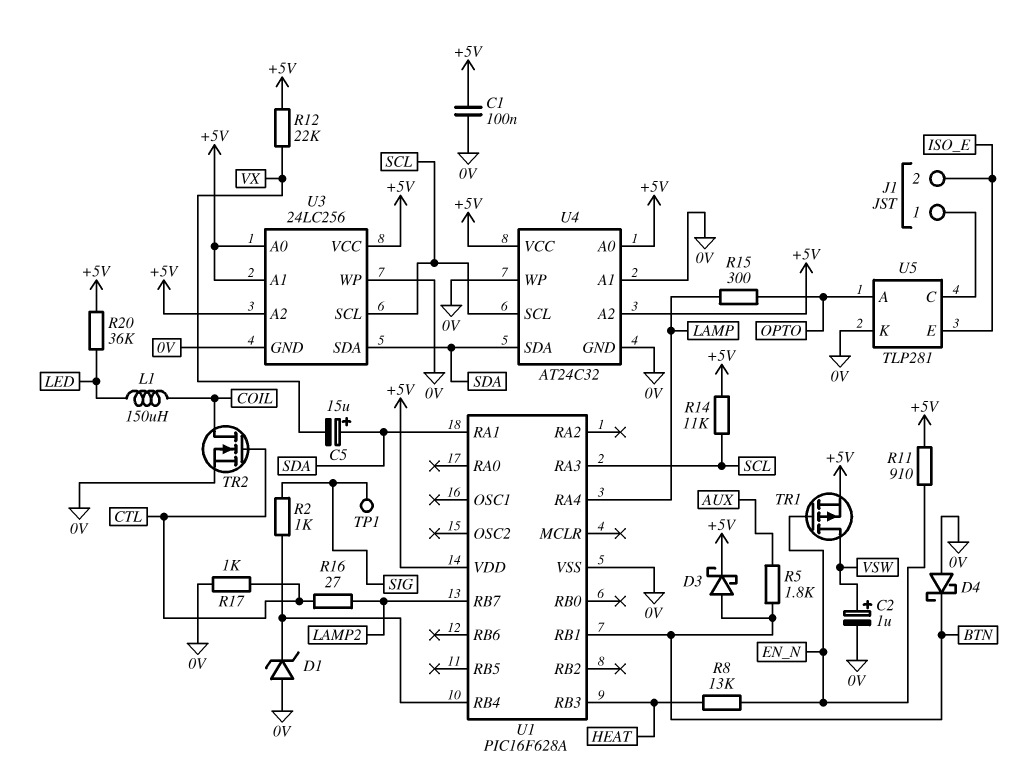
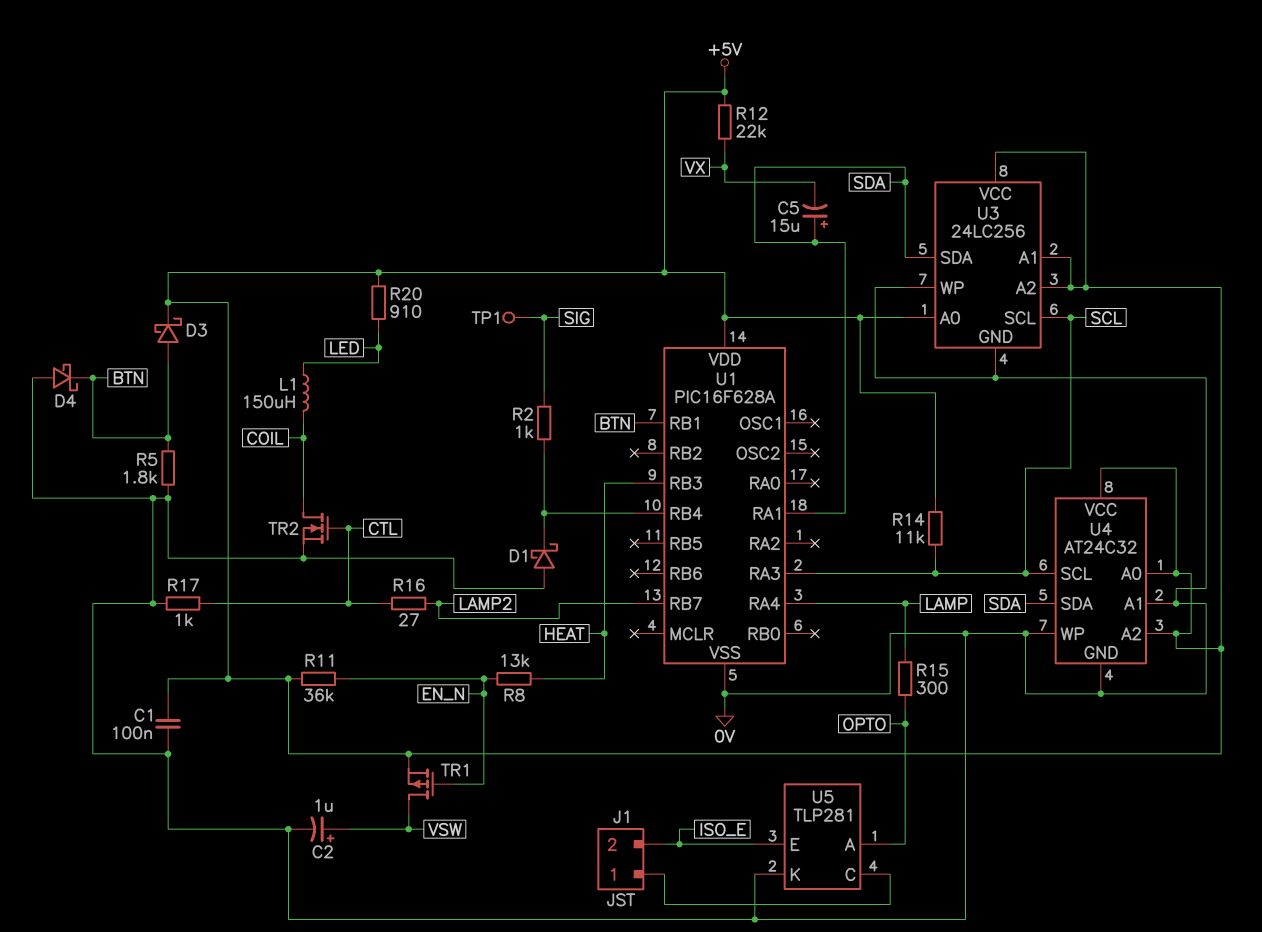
D1: zener (A 0V, K U1/RB4) -> schottky (A 0V, K U1/RB4)
R5: 1.8k (AUX, BTN) -> 1.8k (0V, BTN)
R11: 910 (+5V, EN_N) -> 36k (+5V, EN_N)
R20: 36k (+5V, LED) -> 910 (+5V, LED)

